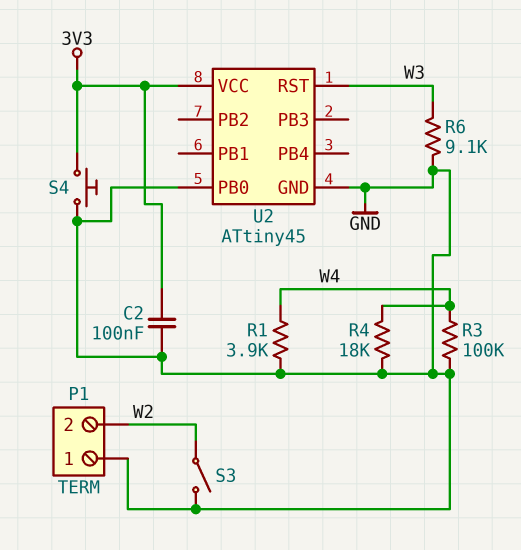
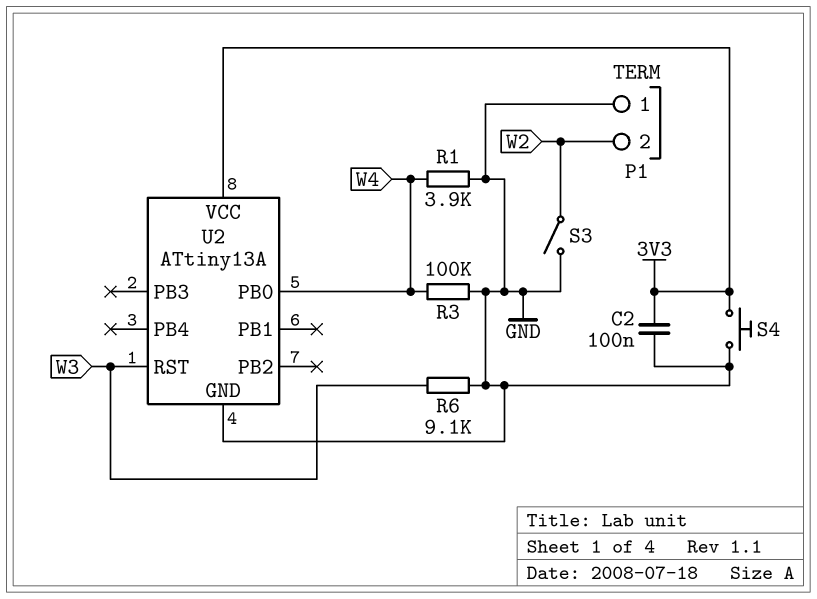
R4: 18k (GND, W4) -> none
U2: ATtiny45 -> ATtiny13A
U2 pin PB0: GND -> W4

